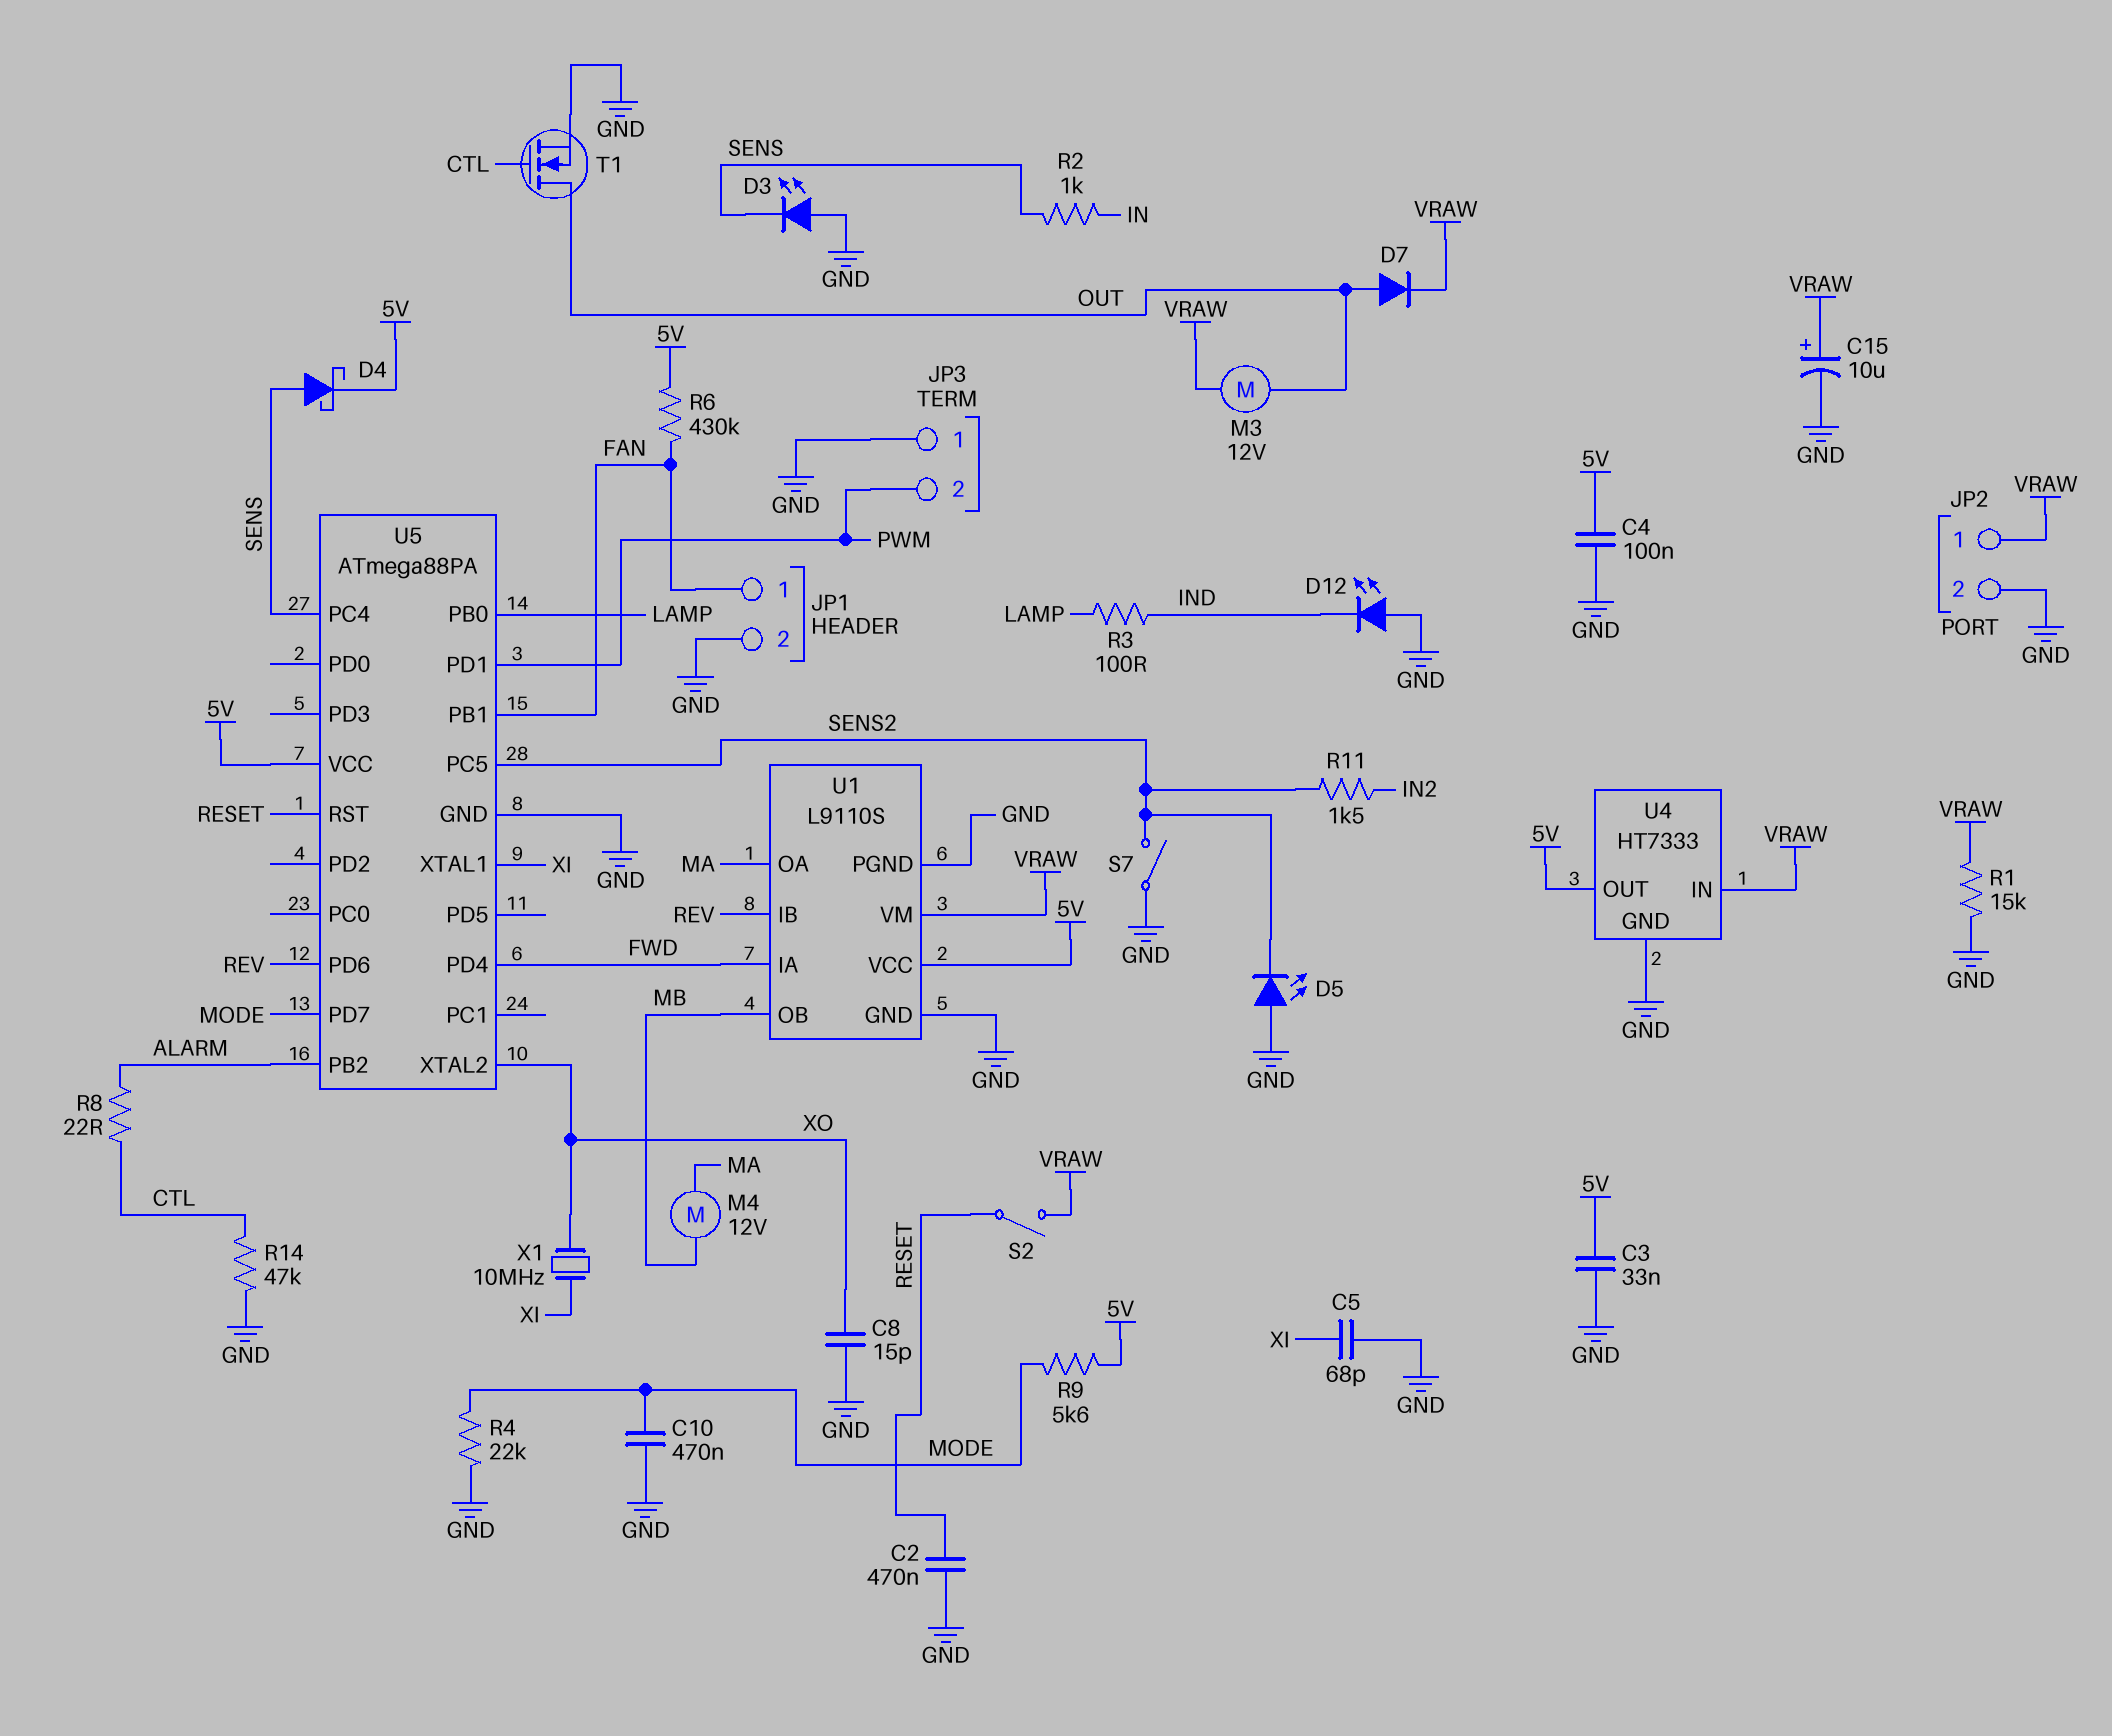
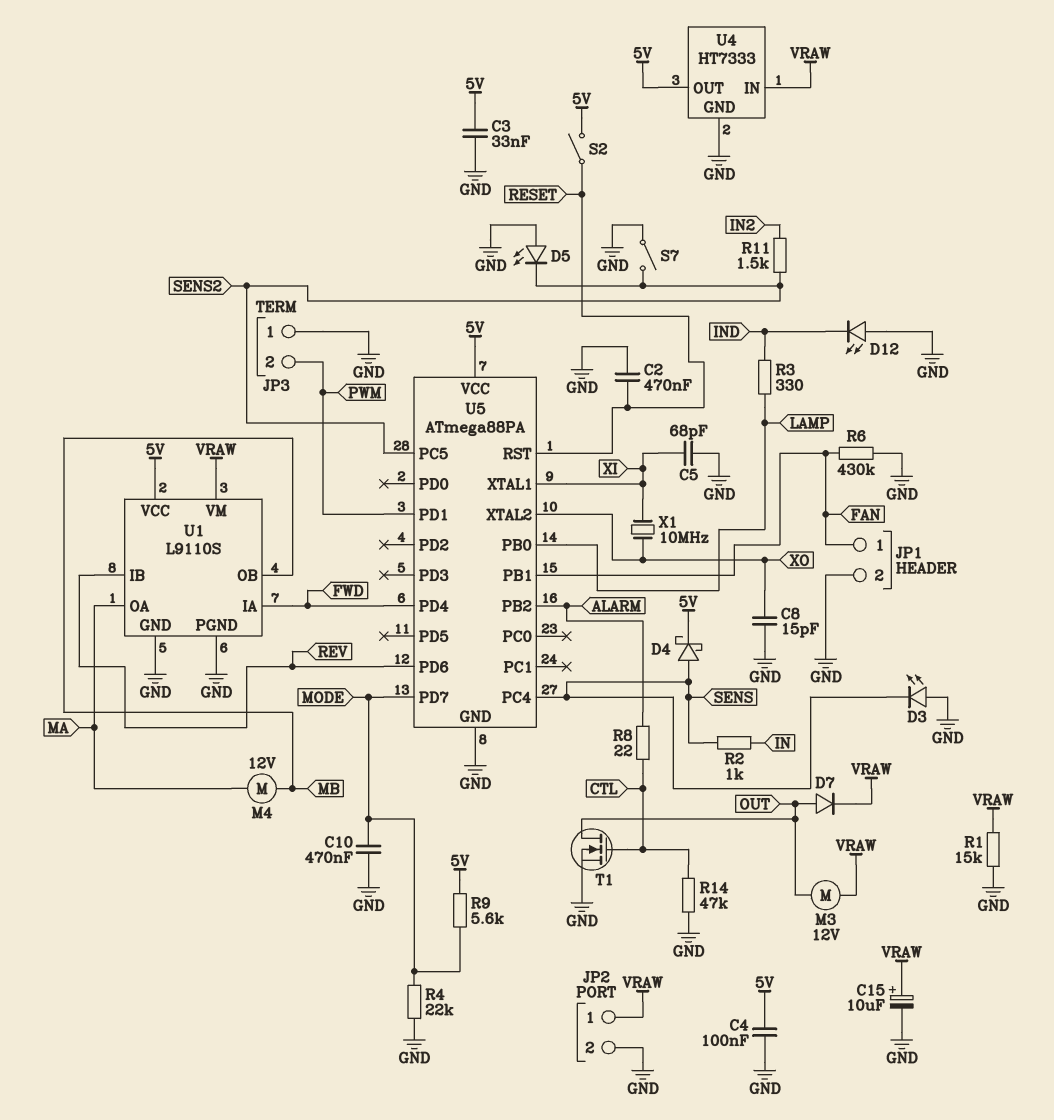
R3: 100 (IND, LAMP) -> 330 (IND, LAMP)
R6: 430k (5V, FAN) -> 430k (FAN, GND)
S2: switch (RESET, VRAW) -> switch (5V, RESET)

